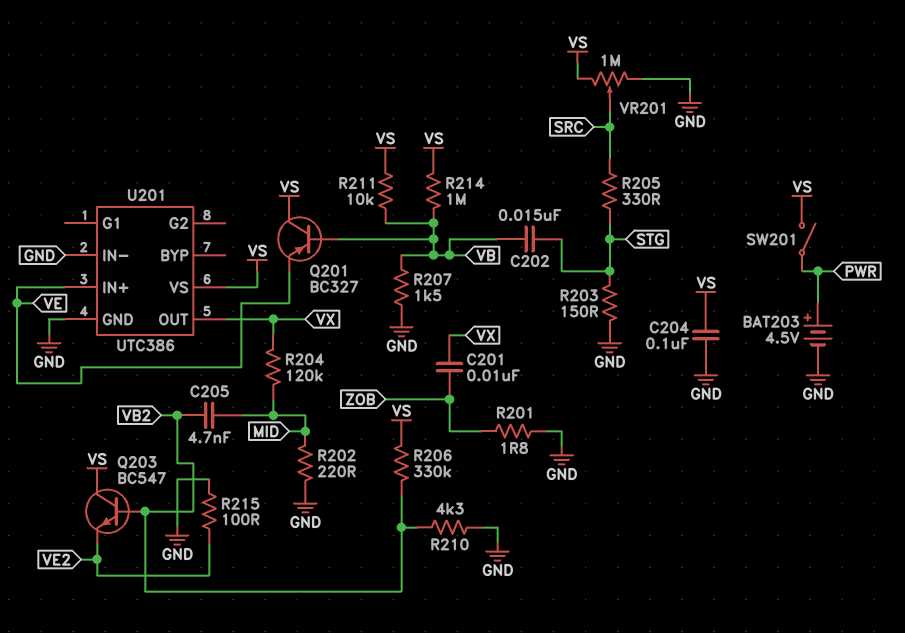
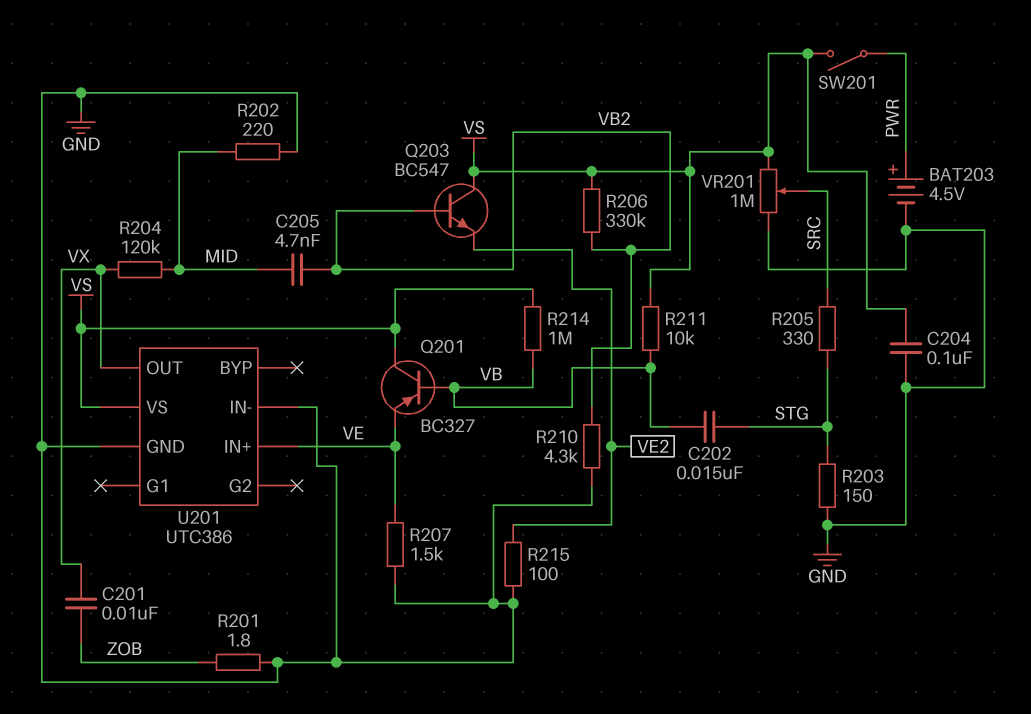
R207: 1.5k (GND, VB) -> 1.5k (GND, VE)

